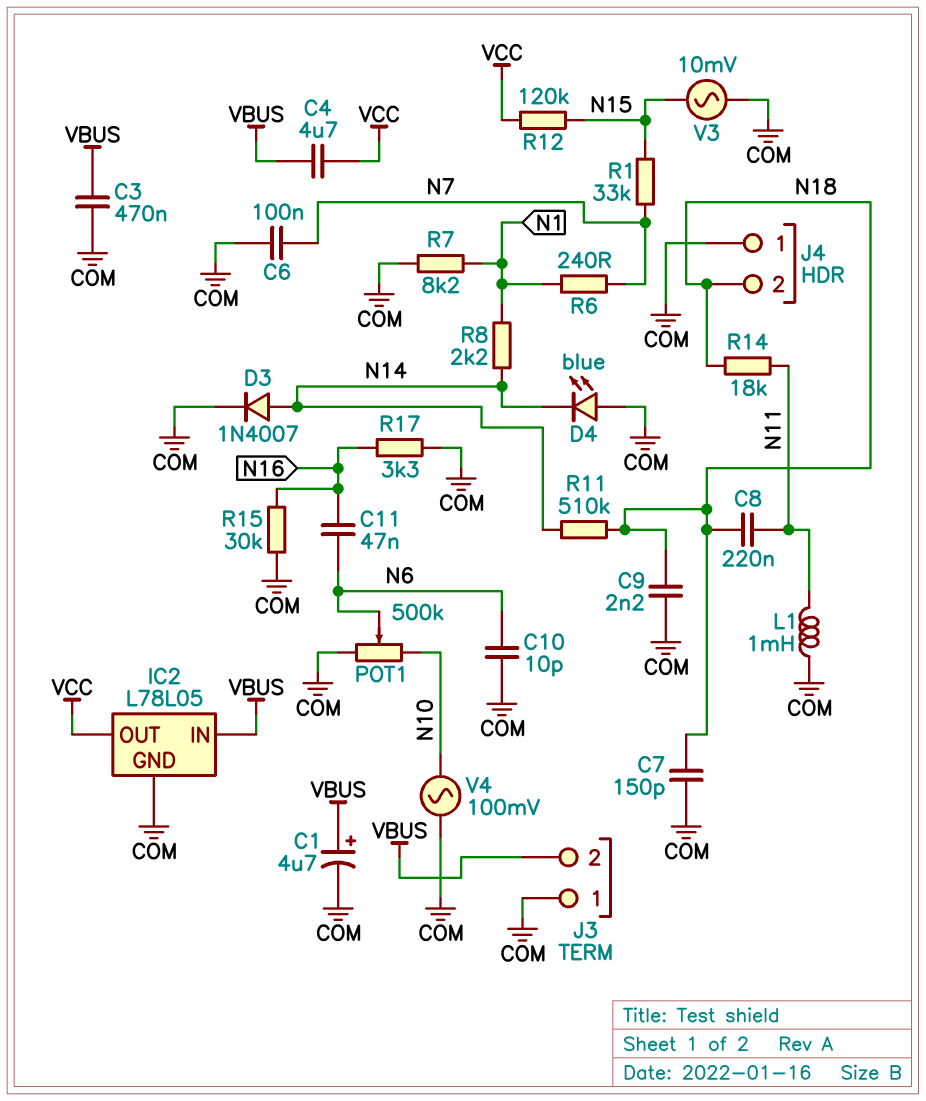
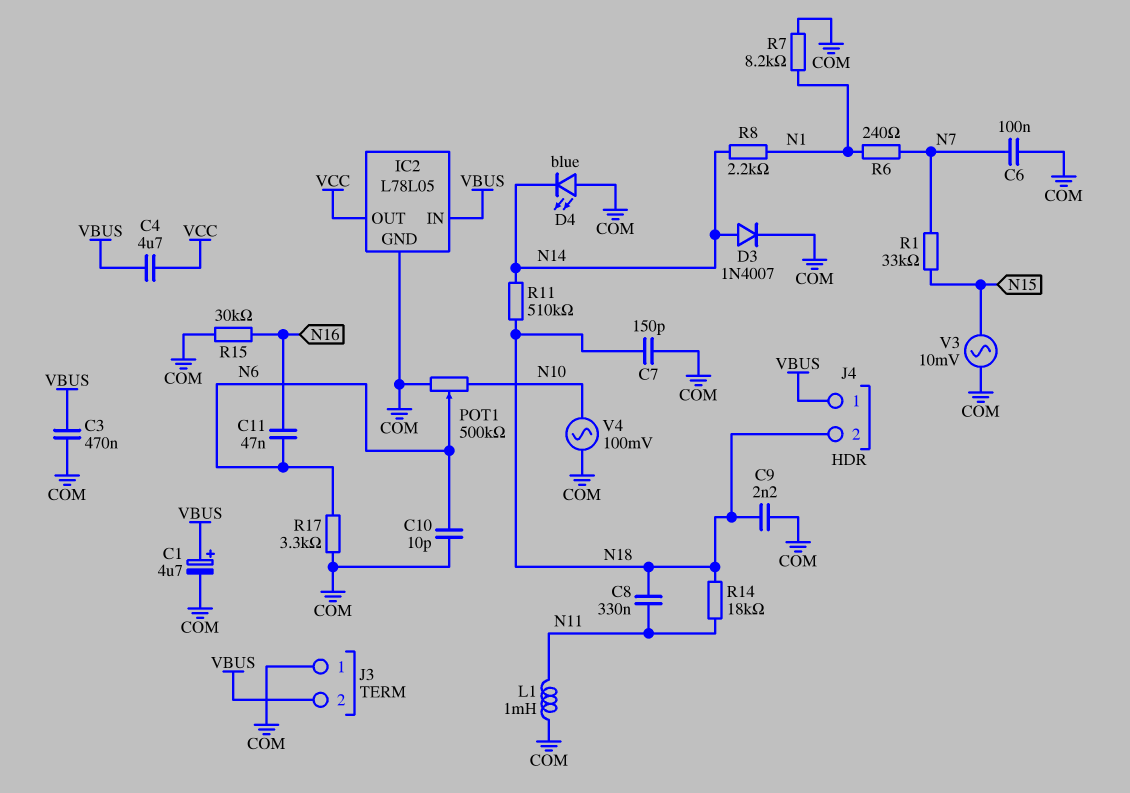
C8: 220nF (N11, N18) -> 330nF (N11, N18)
J4 pin 1: COM -> VBUS
R12: 120k (N15, VCC) -> none
R17: 3.3k (COM, N16) -> 3.3k (COM, N6)

